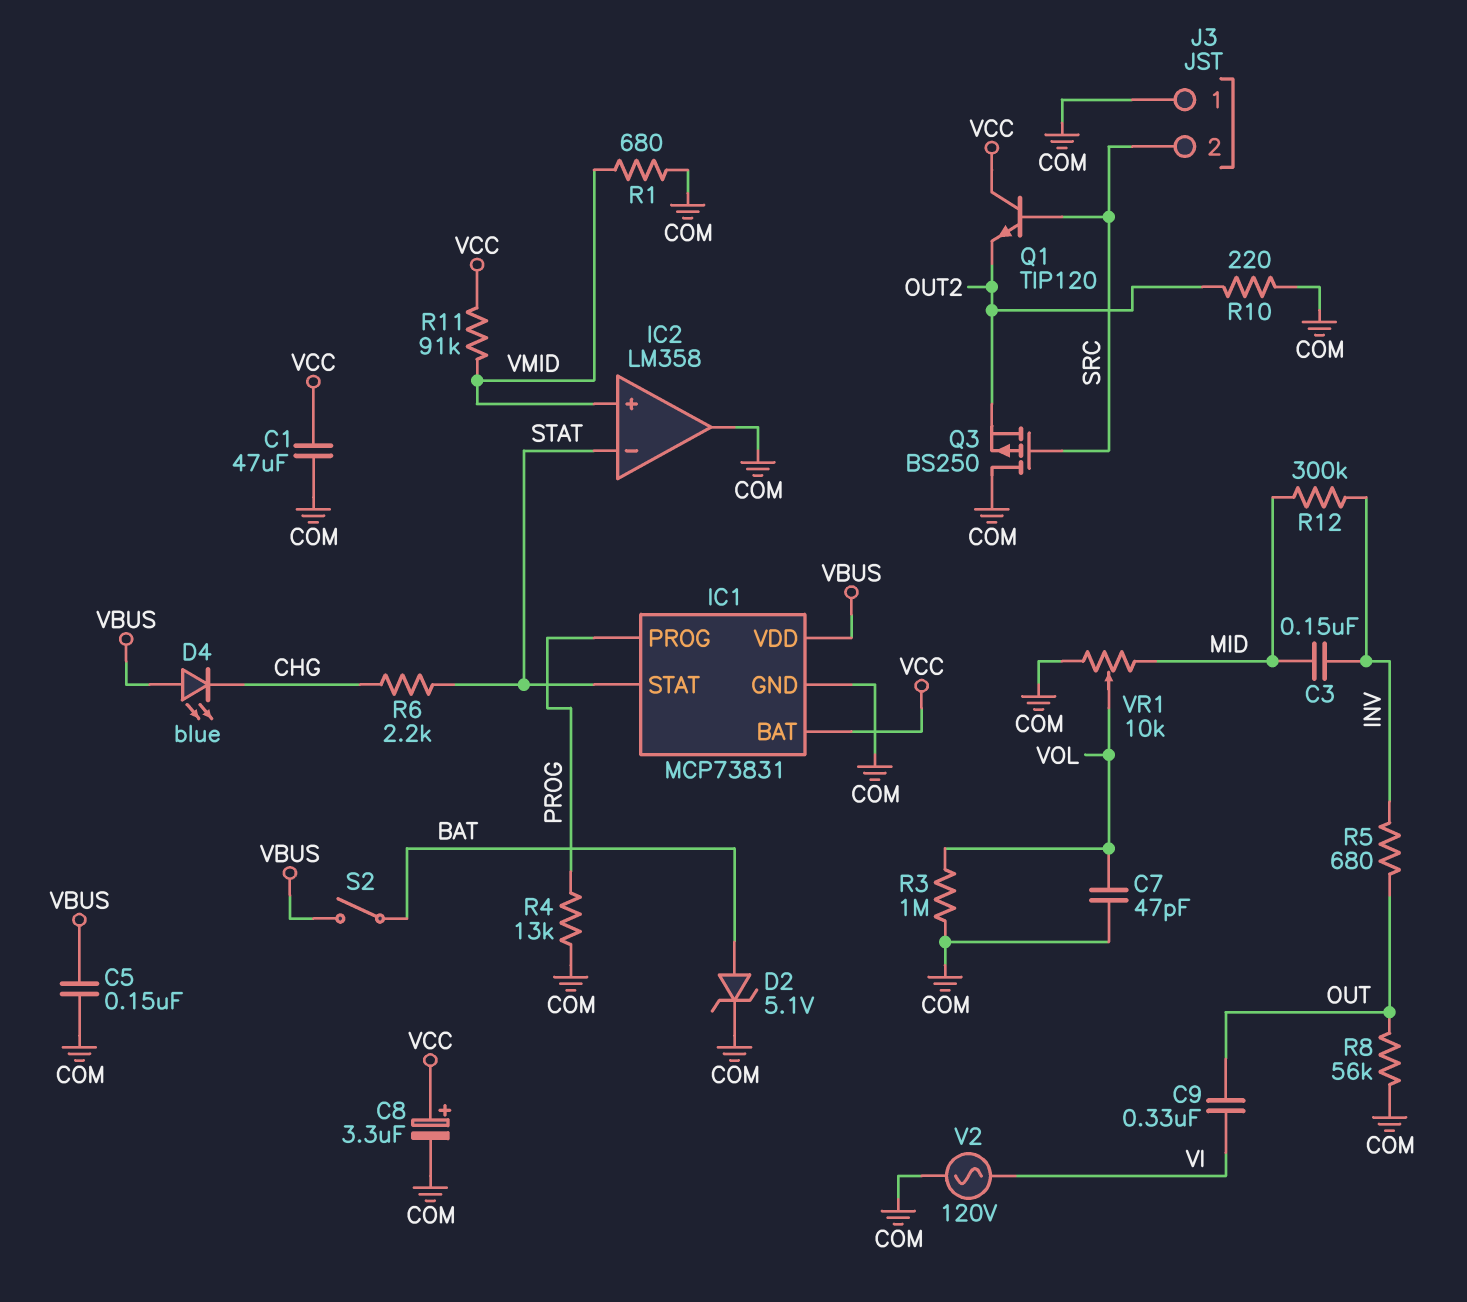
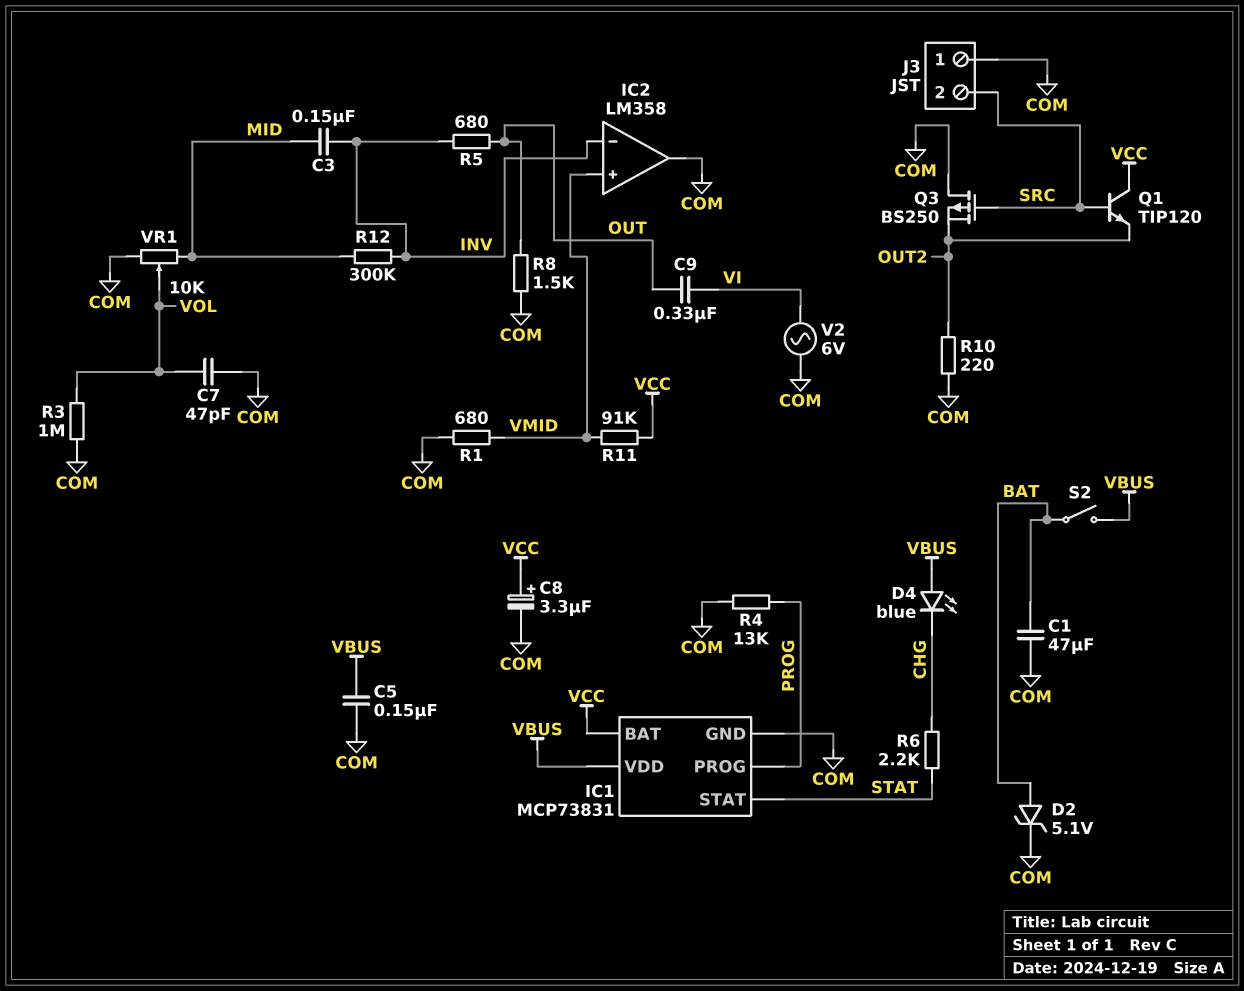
C1: 47uF (COM, VCC) -> 47uF (BAT, COM)
IC2 pin in-: STAT -> INV
R8: 56k (COM, OUT) -> 1.5k (COM, OUT)
V2: AC 120V (COM, VI) -> AC 6V (COM, VI)

